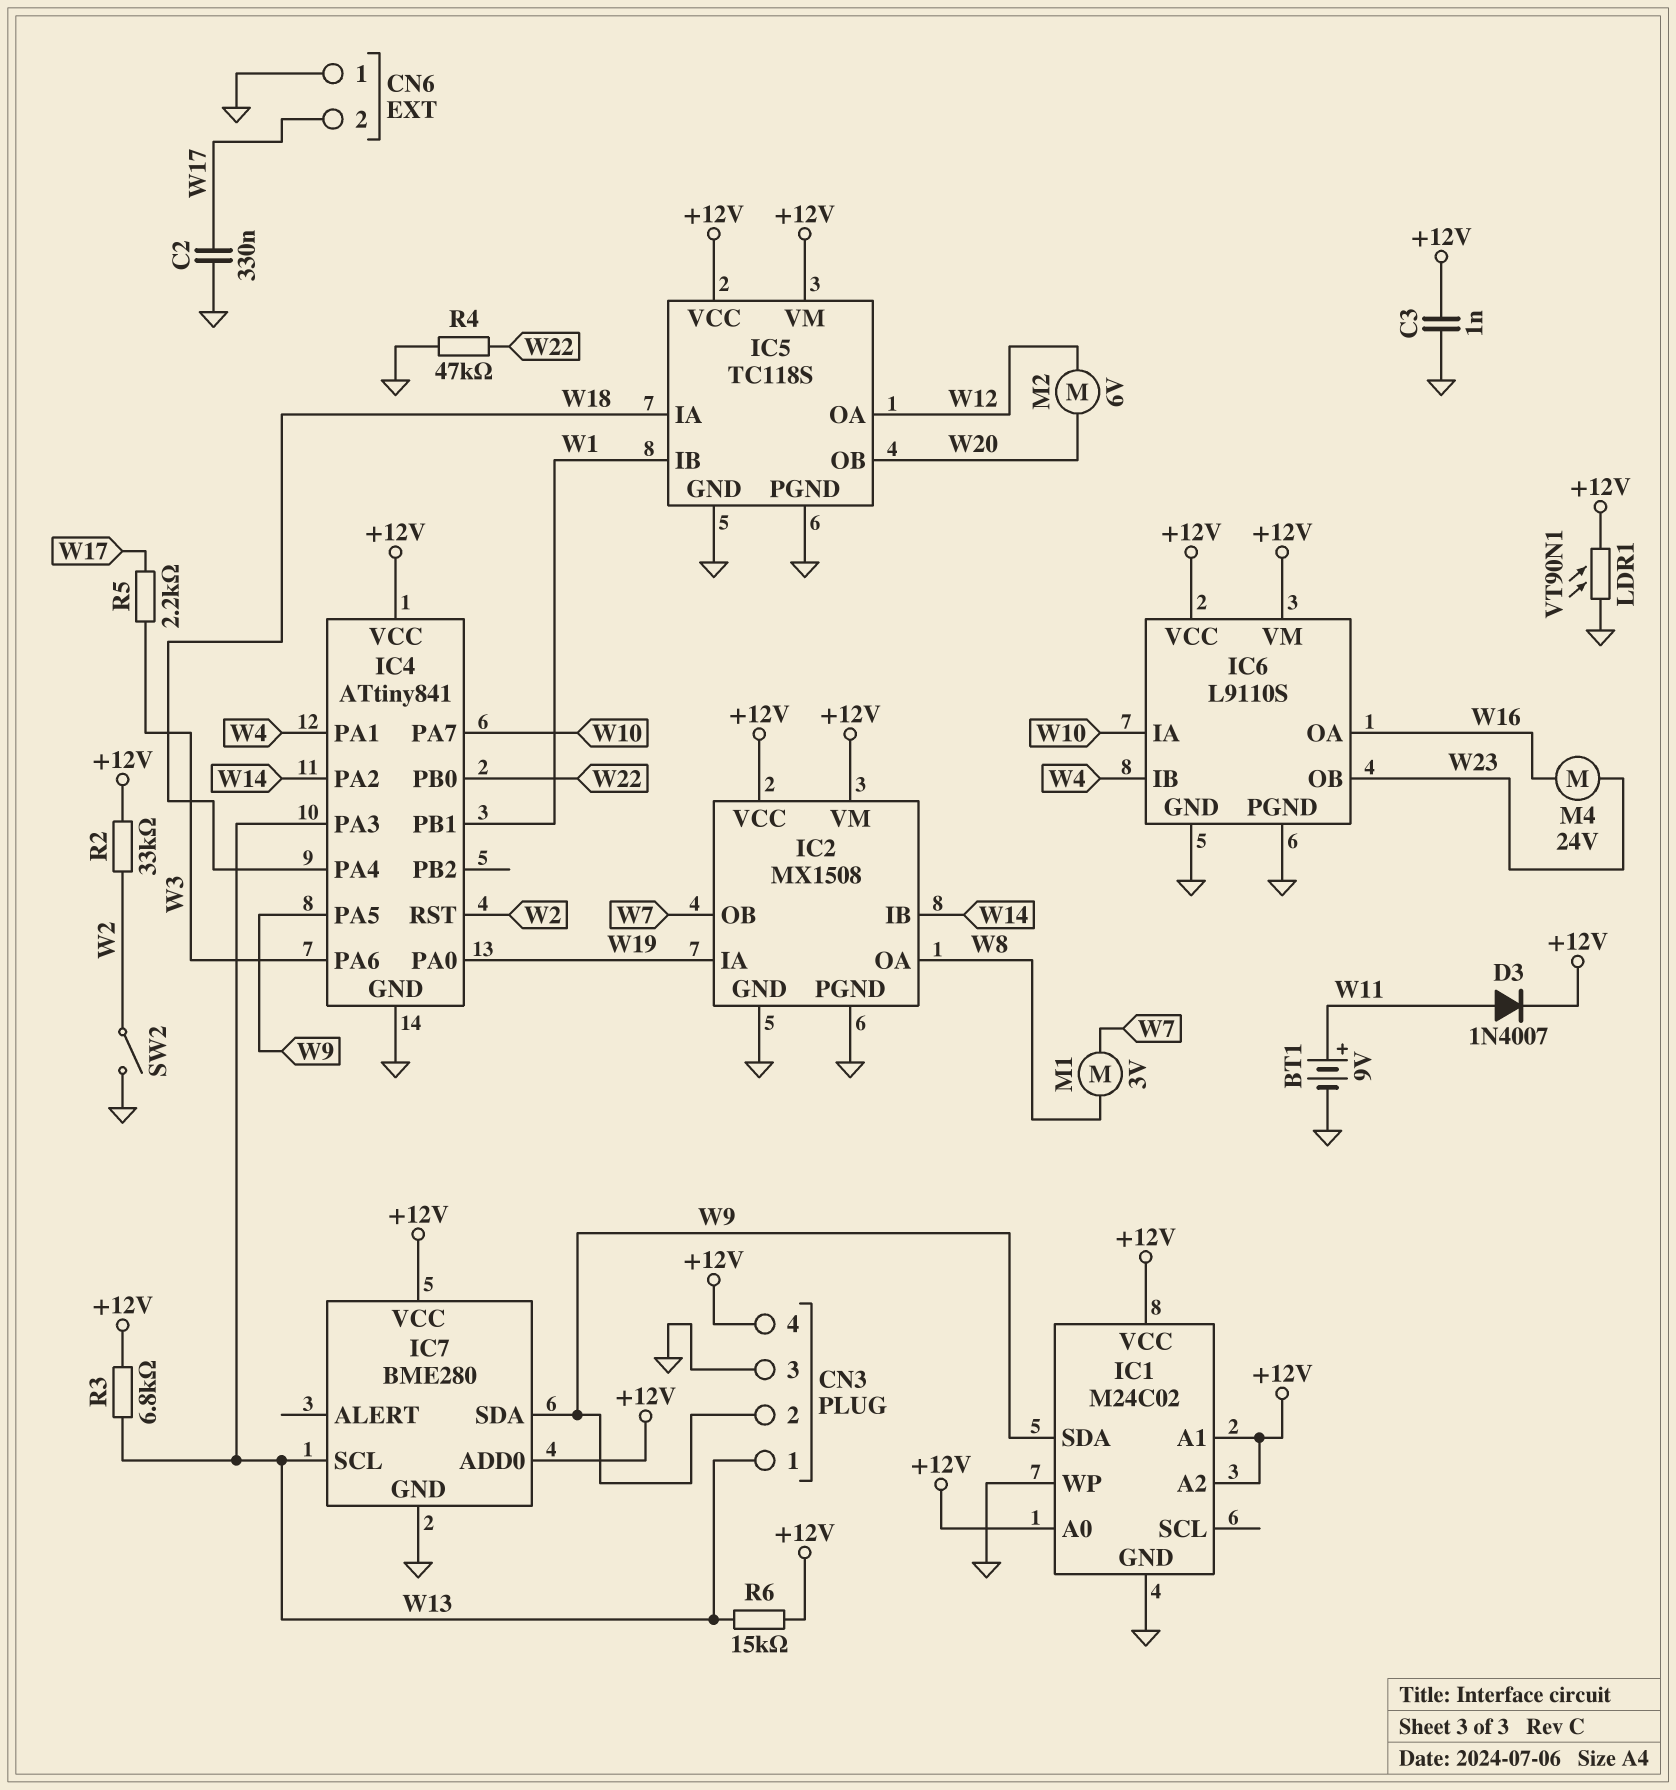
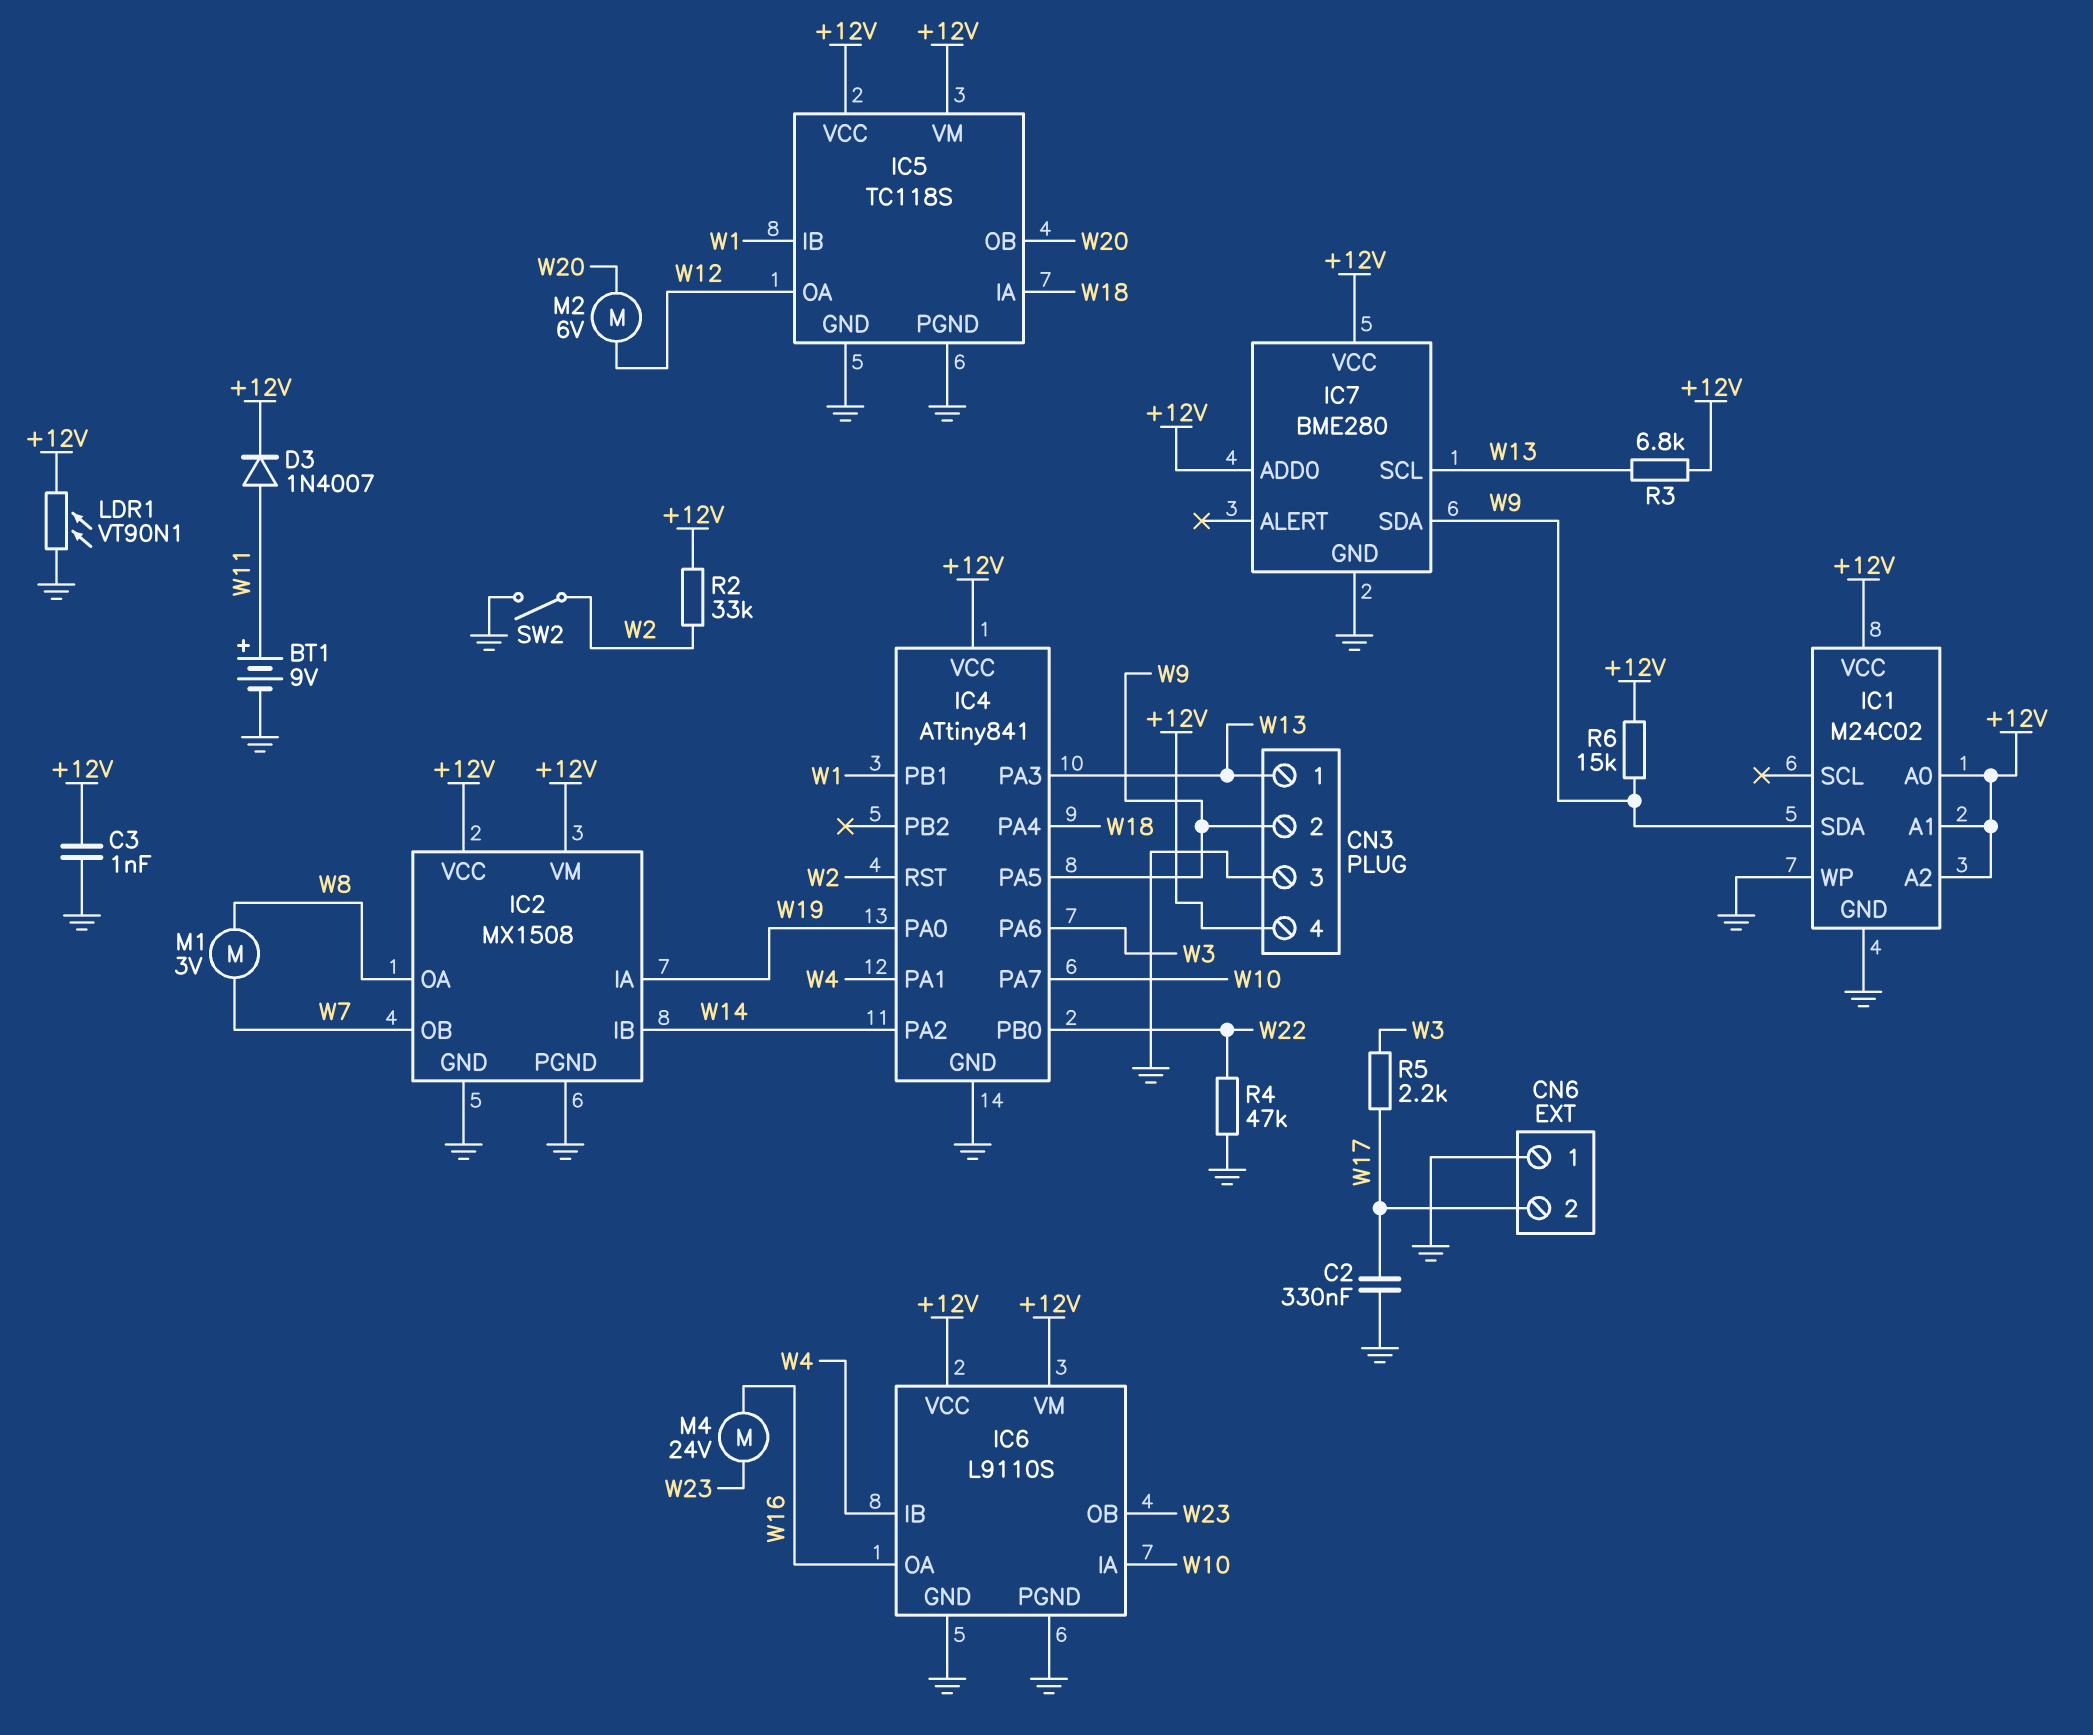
R6: 15k (+12V, W13) -> 15k (+12V, W9)

